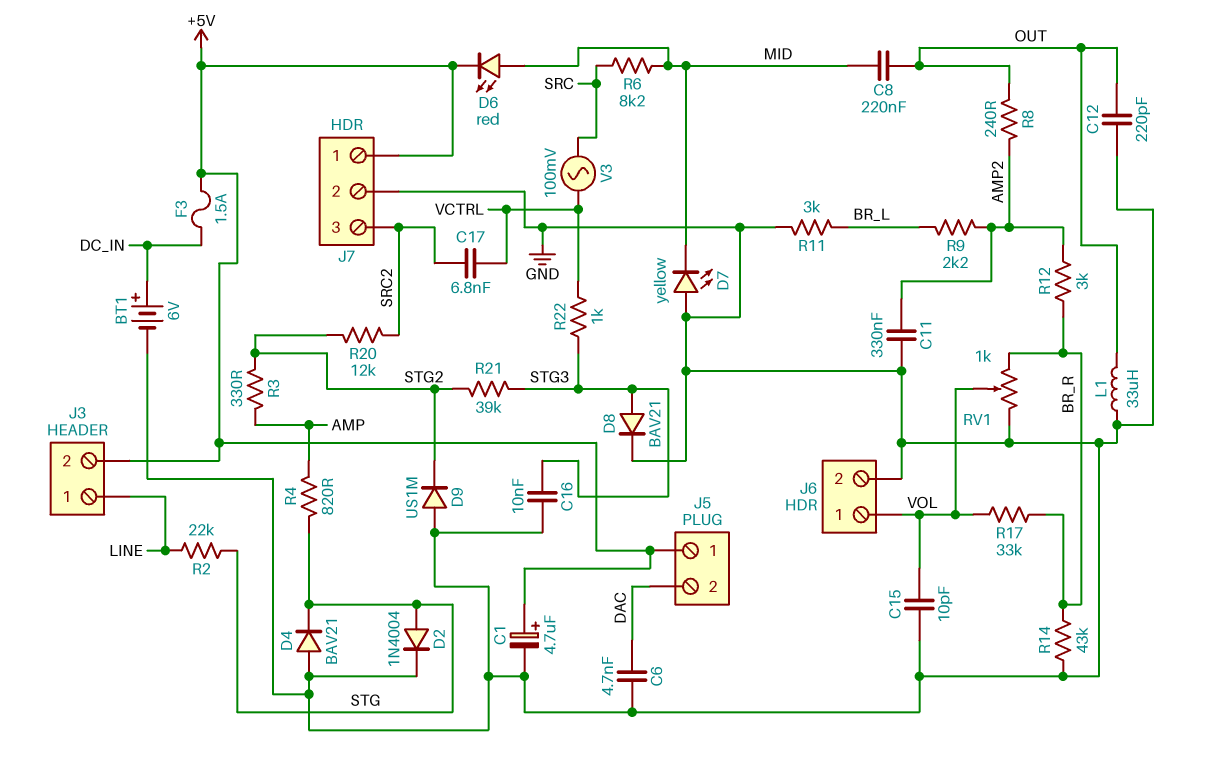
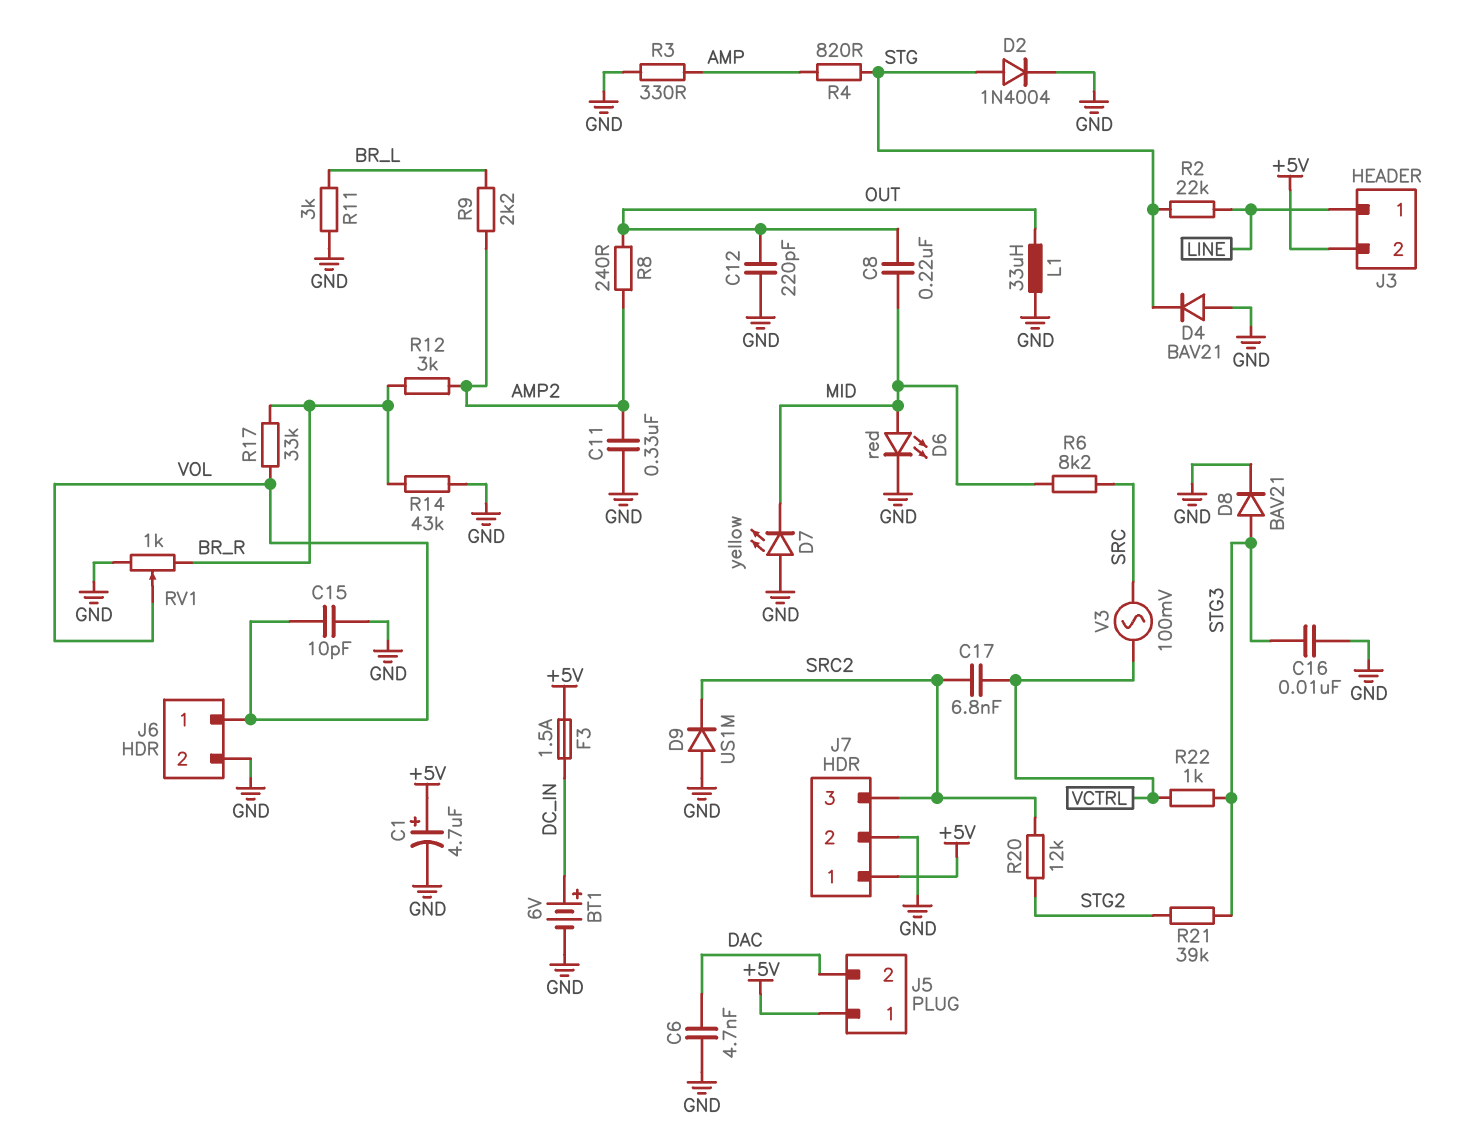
D6: LED red (A MID, K +5V) -> LED red (A MID, K GND)
D9: diode US1M (A GND, K STG2) -> diode US1M (A GND, K SRC2)
R3: 330 (AMP, STG2) -> 330 (AMP, GND)

